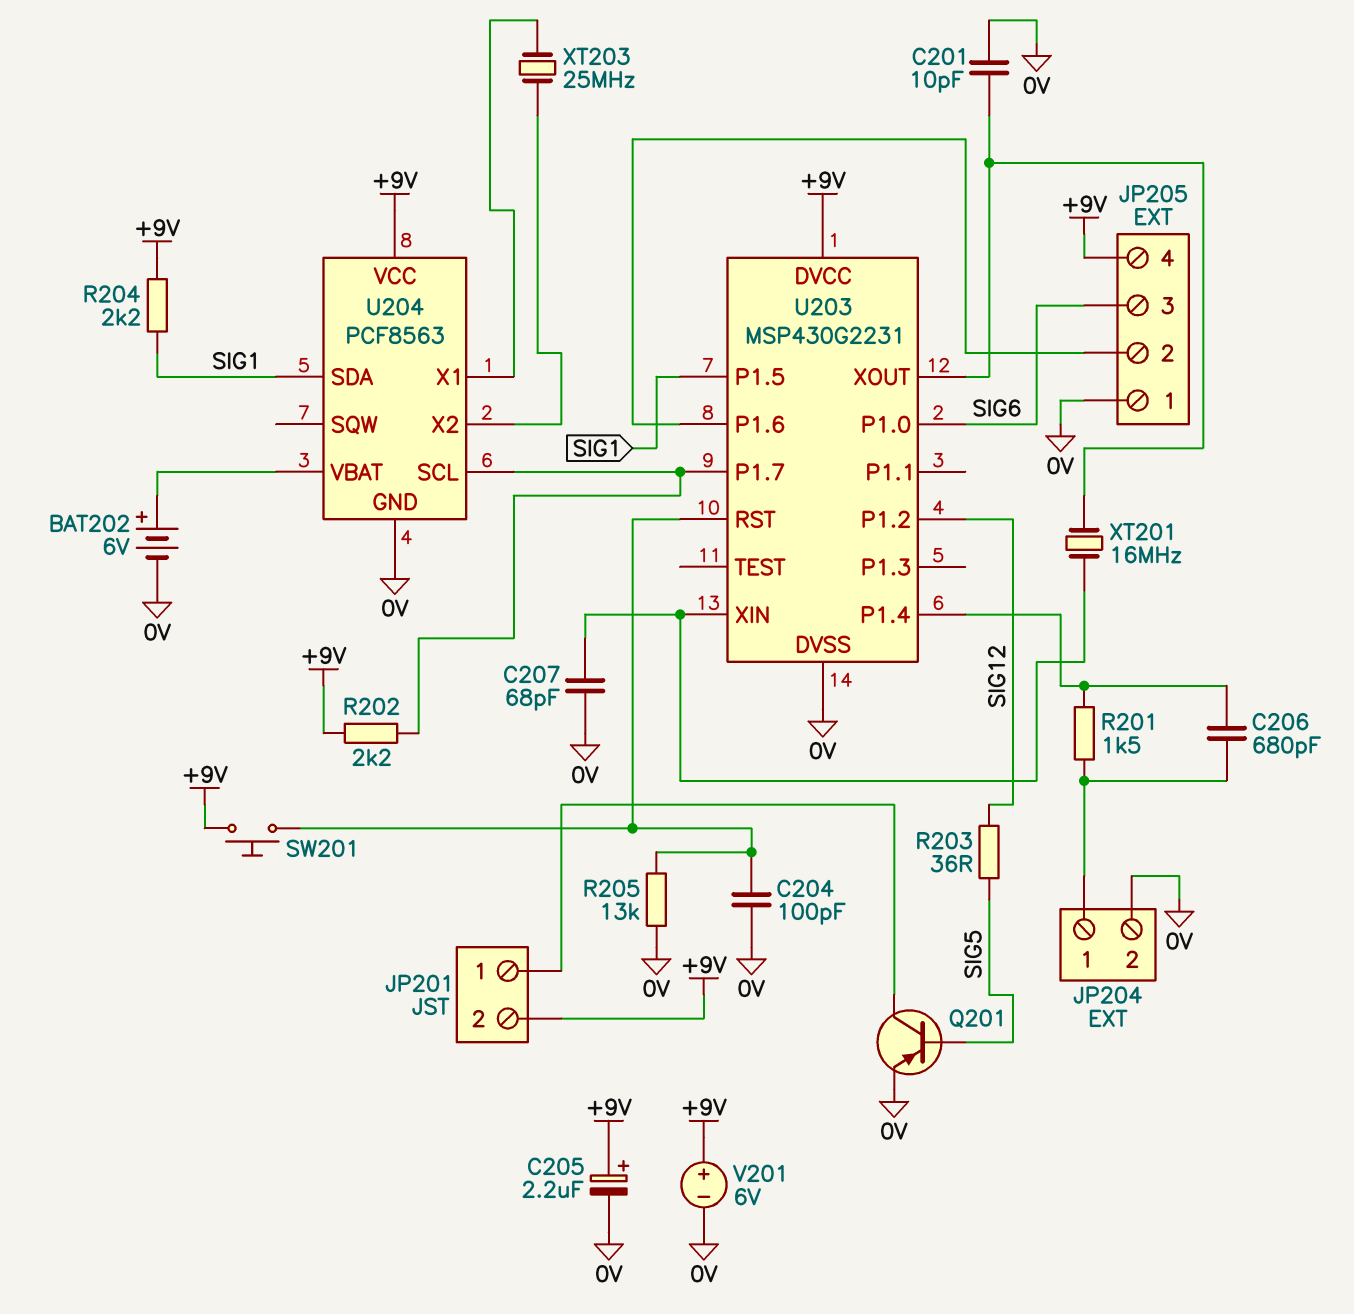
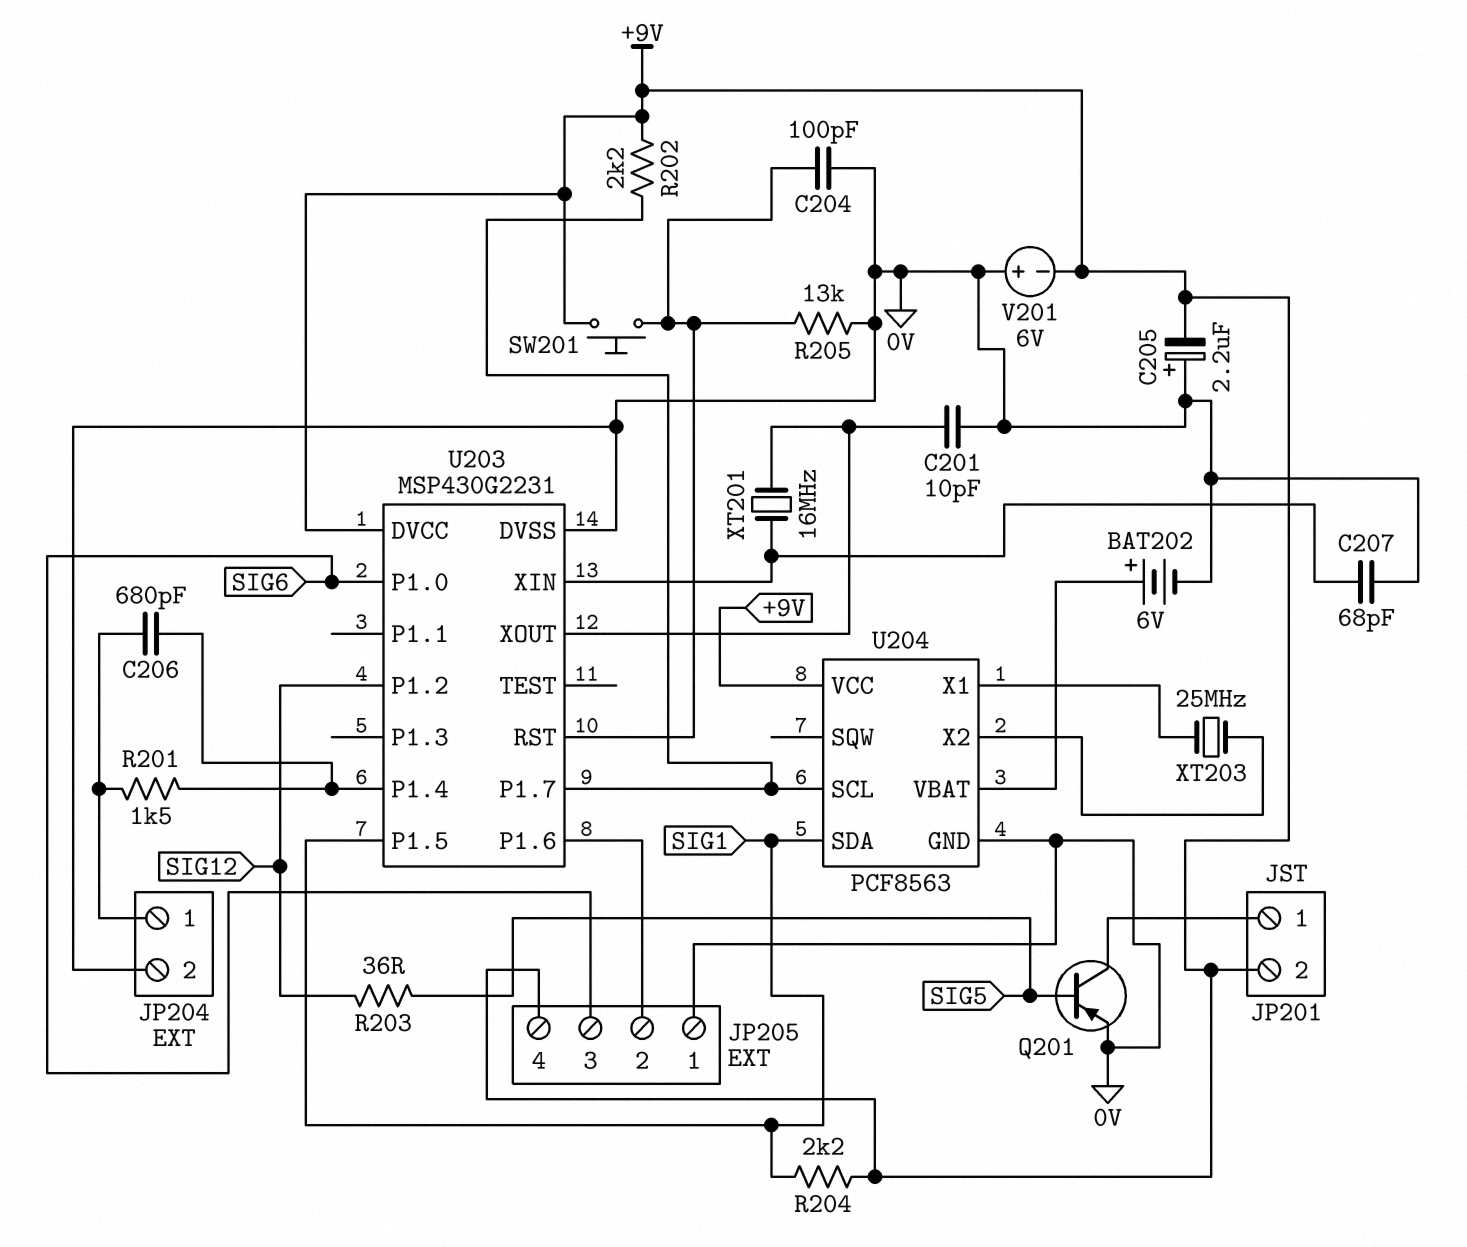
C205: 2.2uF (plus +9V, minus 0V) -> 2.2uF (plus 0V, minus +9V)
V201: 6V (plus +9V, minus 0V) -> 6V (plus 0V, minus +9V)

